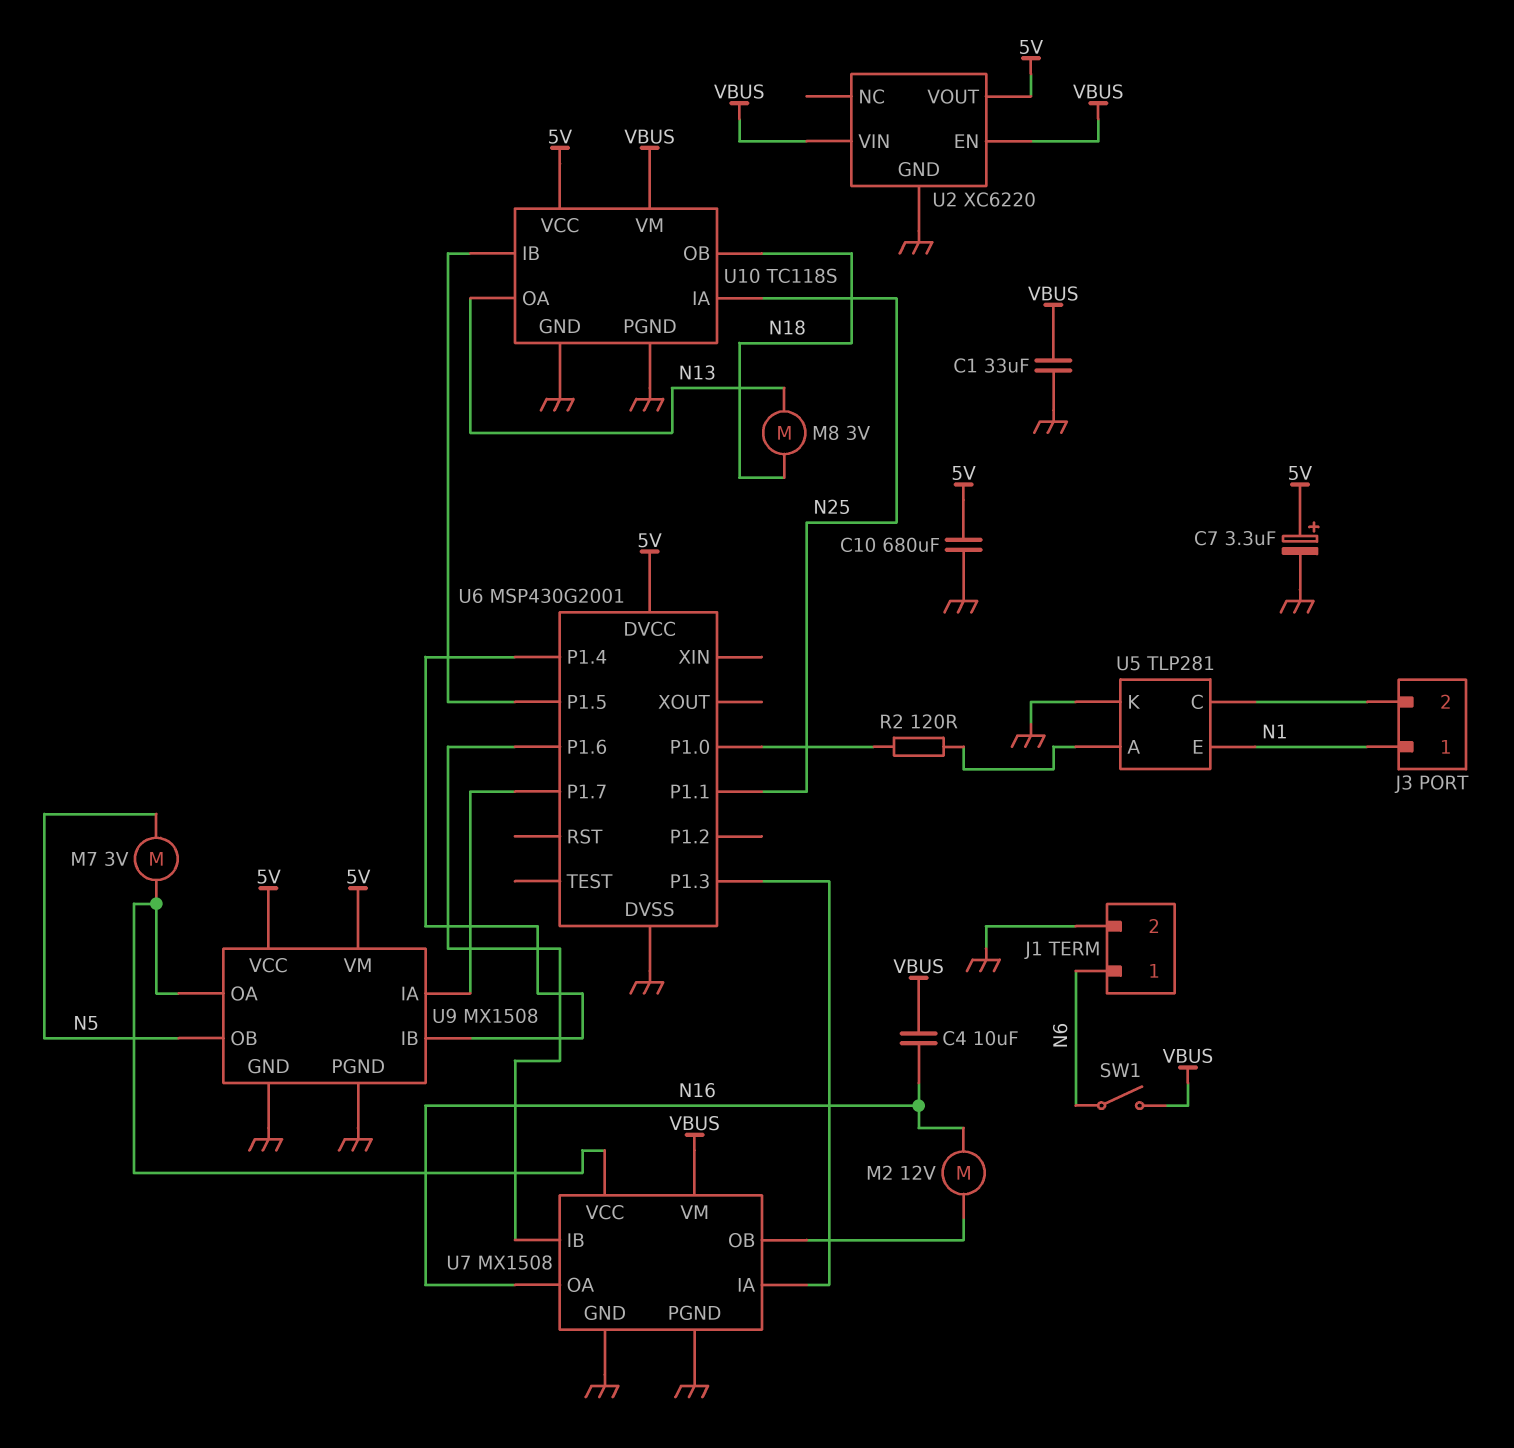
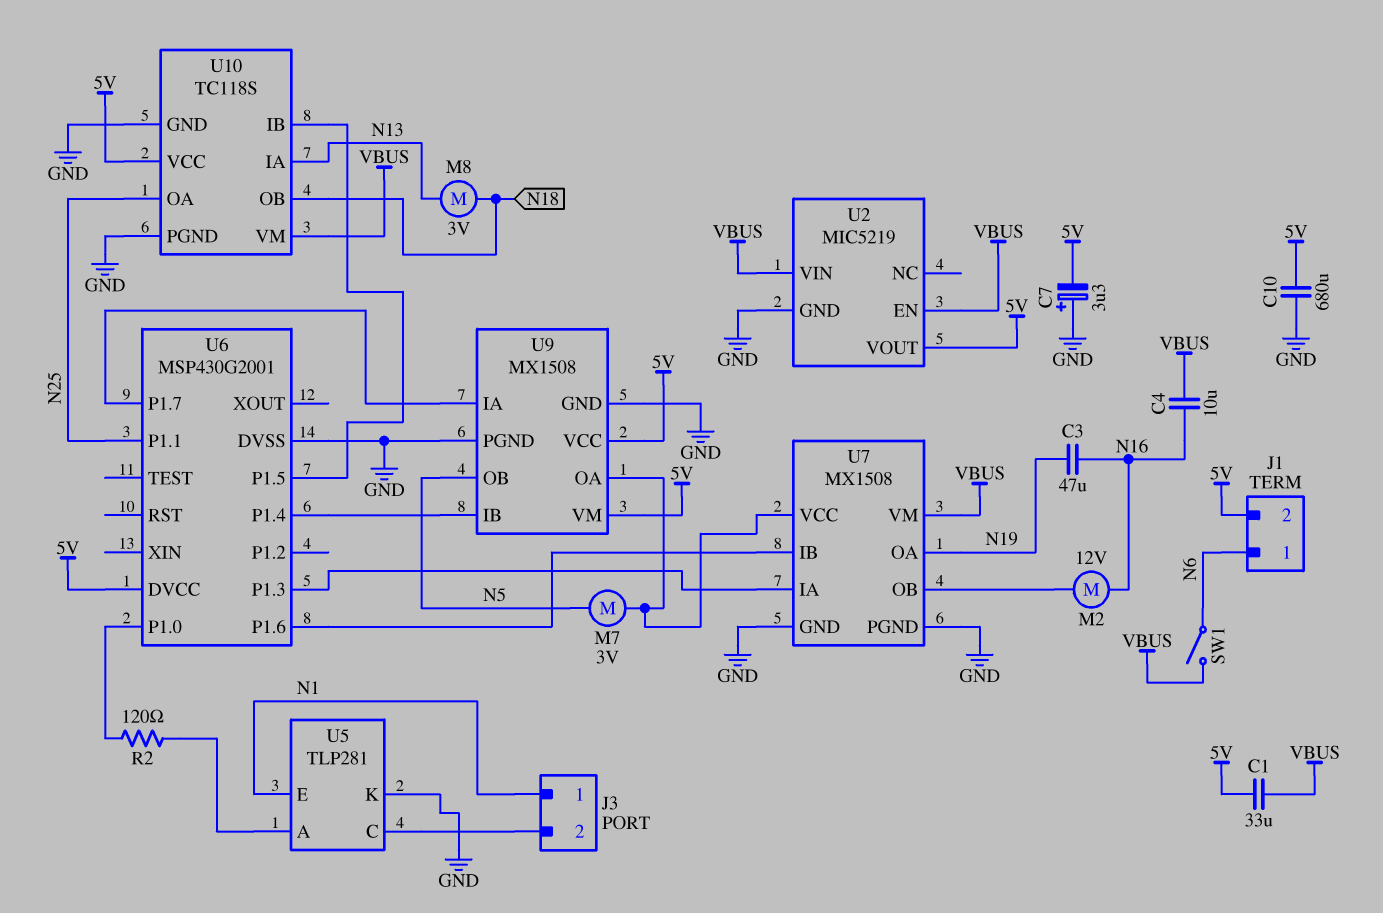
C1: 33uF (GND, VBUS) -> 33uF (5V, VBUS)
C3: none -> 47uF (N16, N19)
C7: 3.3uF (plus 5V, minus GND) -> 3.3uF (plus GND, minus 5V)
J1 pin 2: GND -> 5V
U2: XC6220 -> MIC5219
U7 pin OA: N16 -> N19
U10 pin IA: N25 -> N13
U10 pin OA: N13 -> N25

